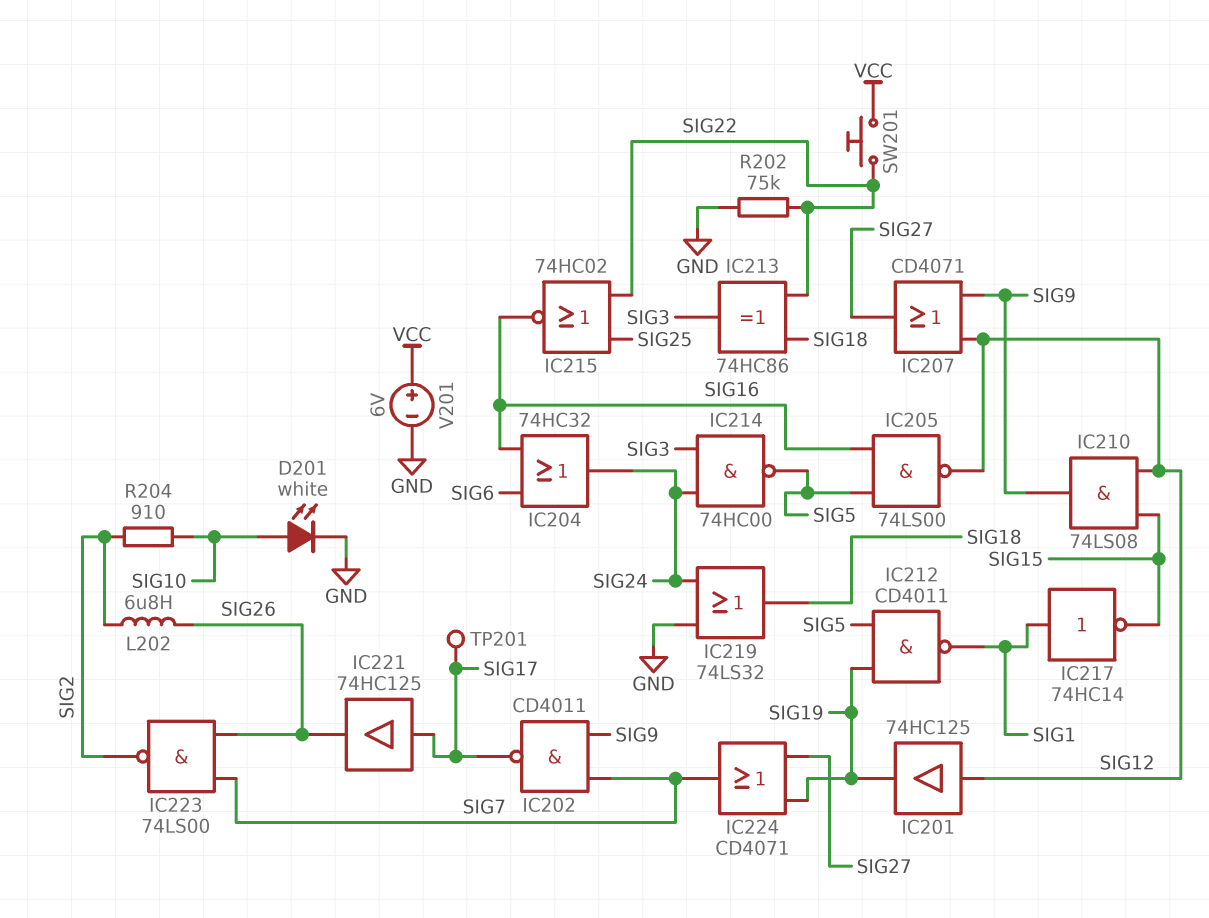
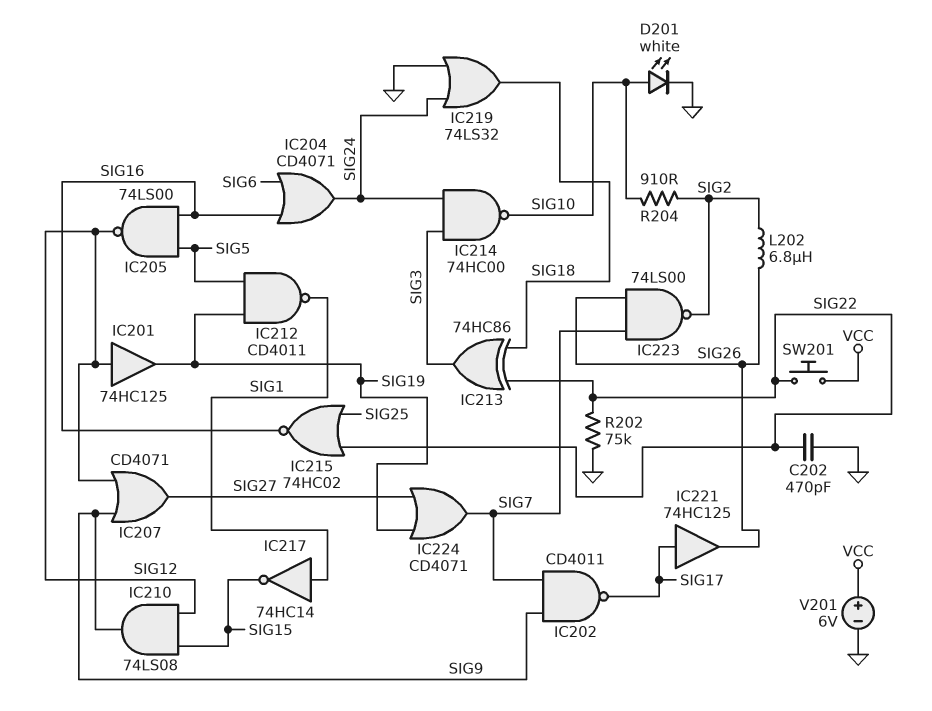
C202: none -> 470pF (GND, SIG22)
IC204: OR 74HC32 (in SIG6, in SIG16, out SIG24) -> OR CD4071 (in SIG6, in SIG16, out SIG24)
IC214: NAND 74HC00 (in SIG3, in SIG24, out SIG5) -> NAND 74HC00 (in SIG3, in SIG24, out SIG10)
TP201: test point (SIG17) -> none

